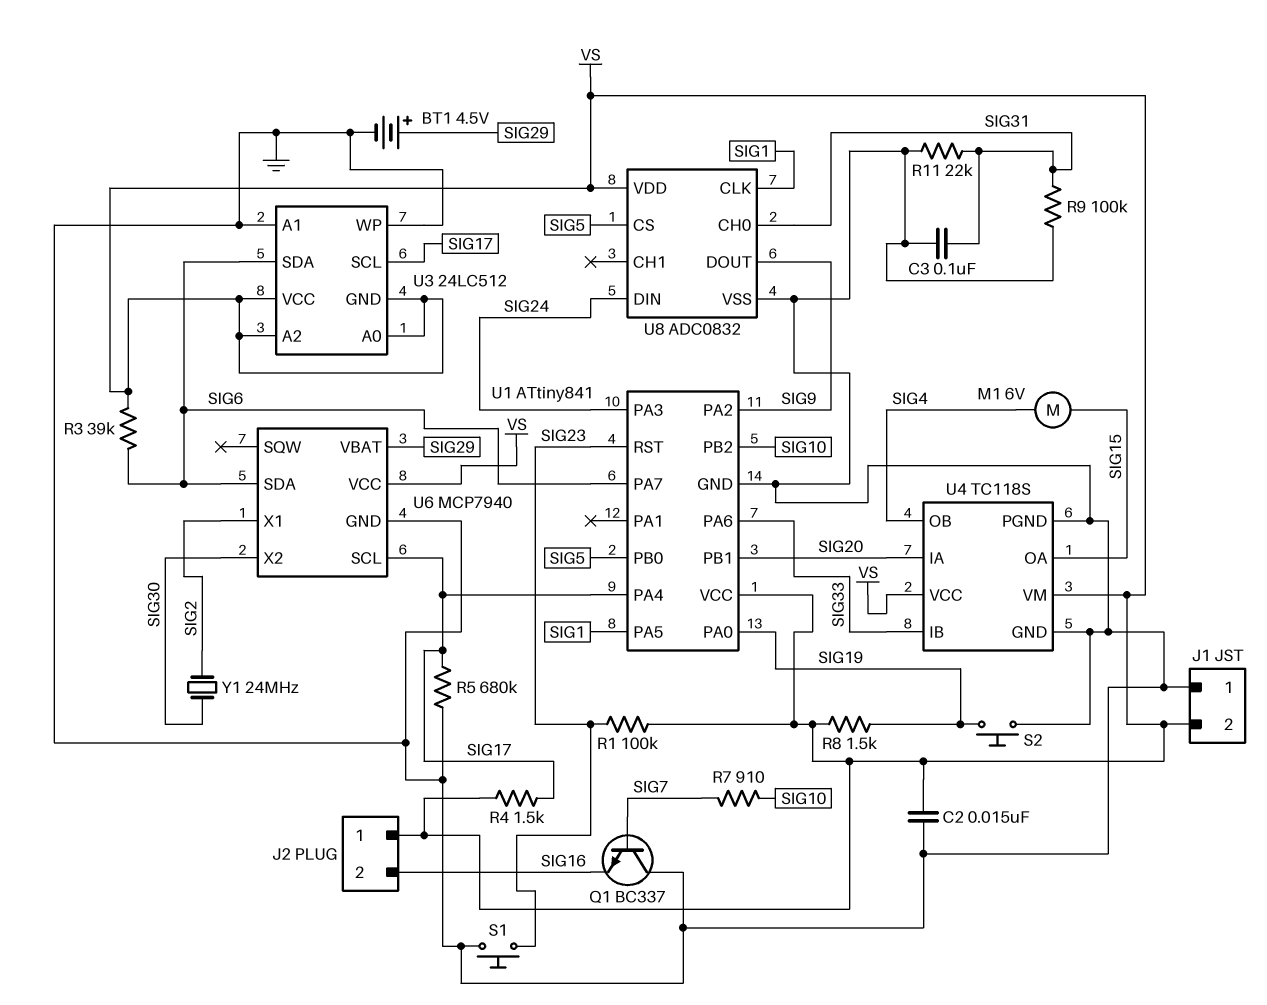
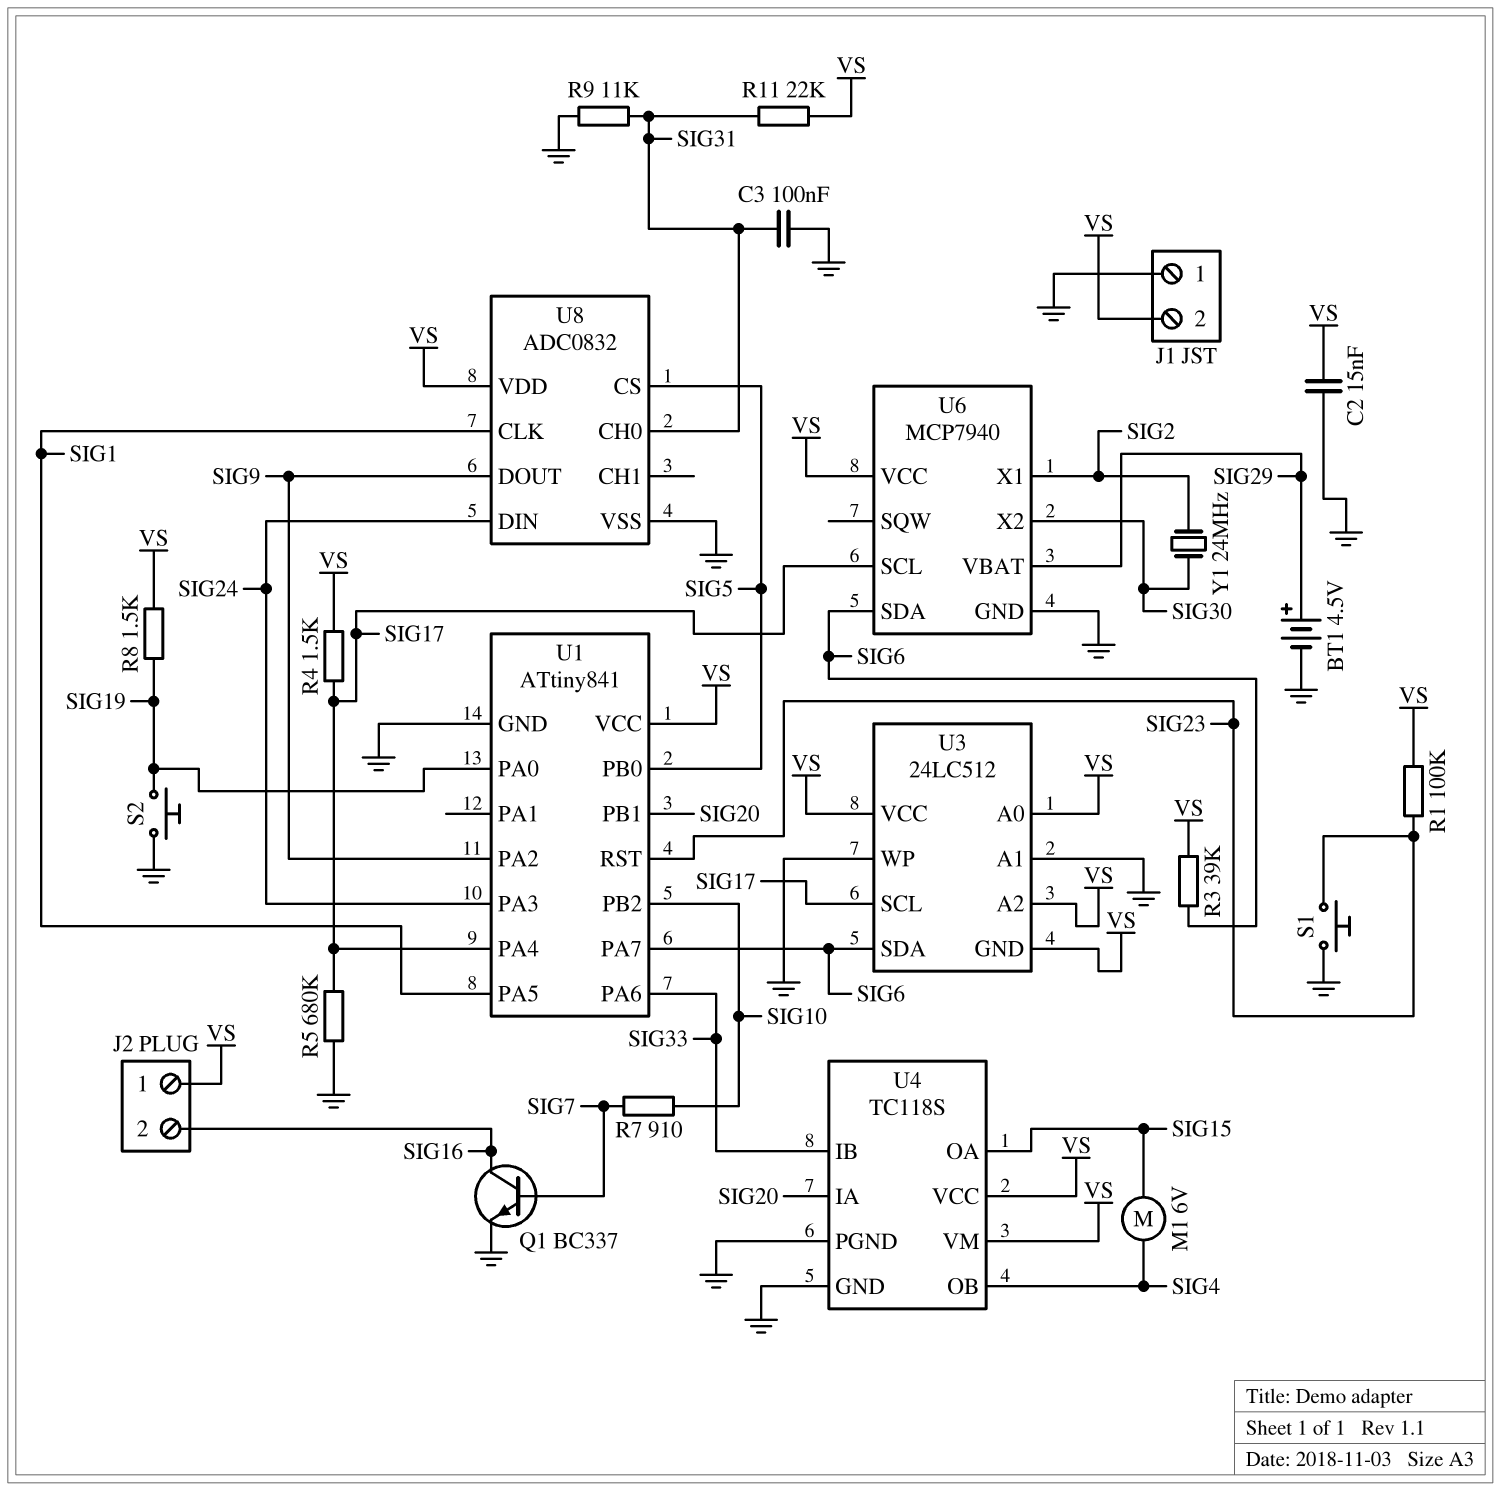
Q1: NPN BC337 (B SIG7, C GND, E SIG16) -> NPN BC337 (B SIG7, C SIG16, E GND)
R9: 100k (GND, SIG31) -> 11k (GND, SIG31)
R11: 22k (GND, SIG31) -> 22k (SIG31, VS)

